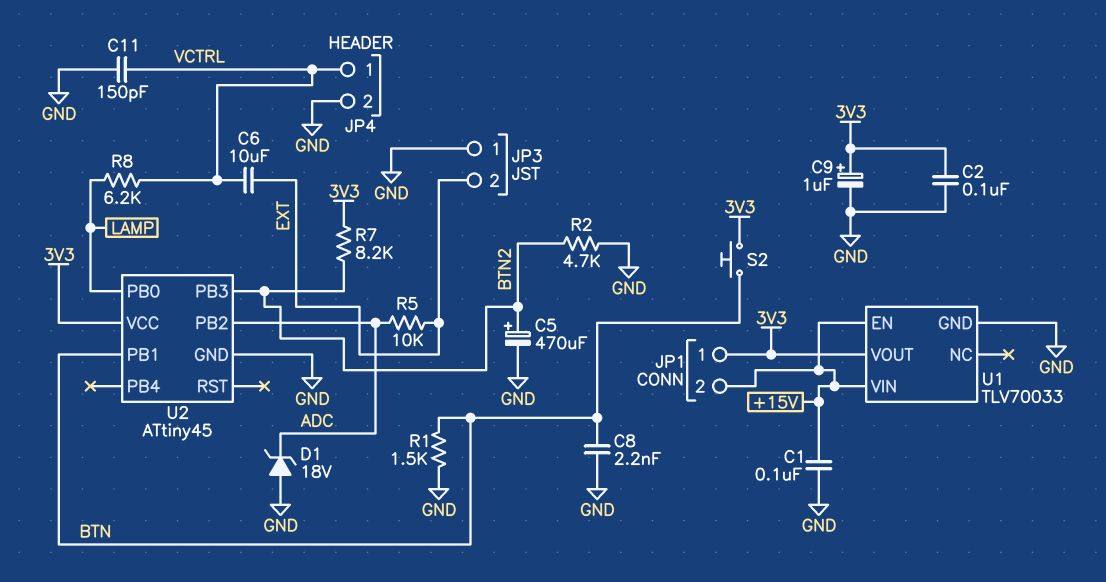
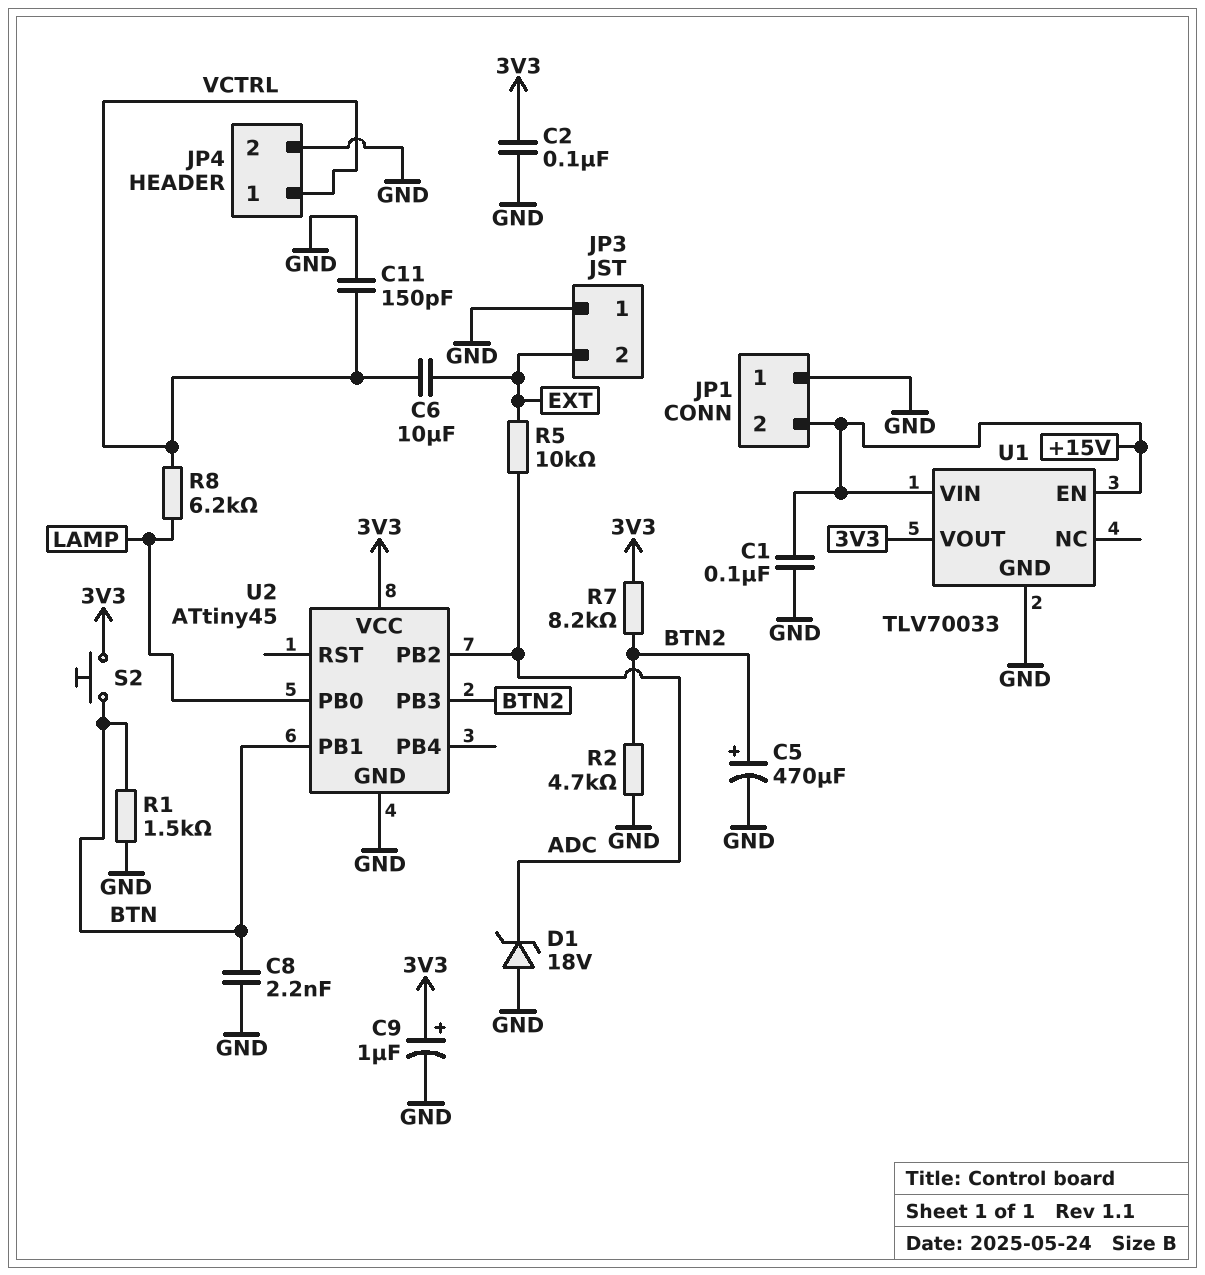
JP1 pin 1: 3V3 -> GND

